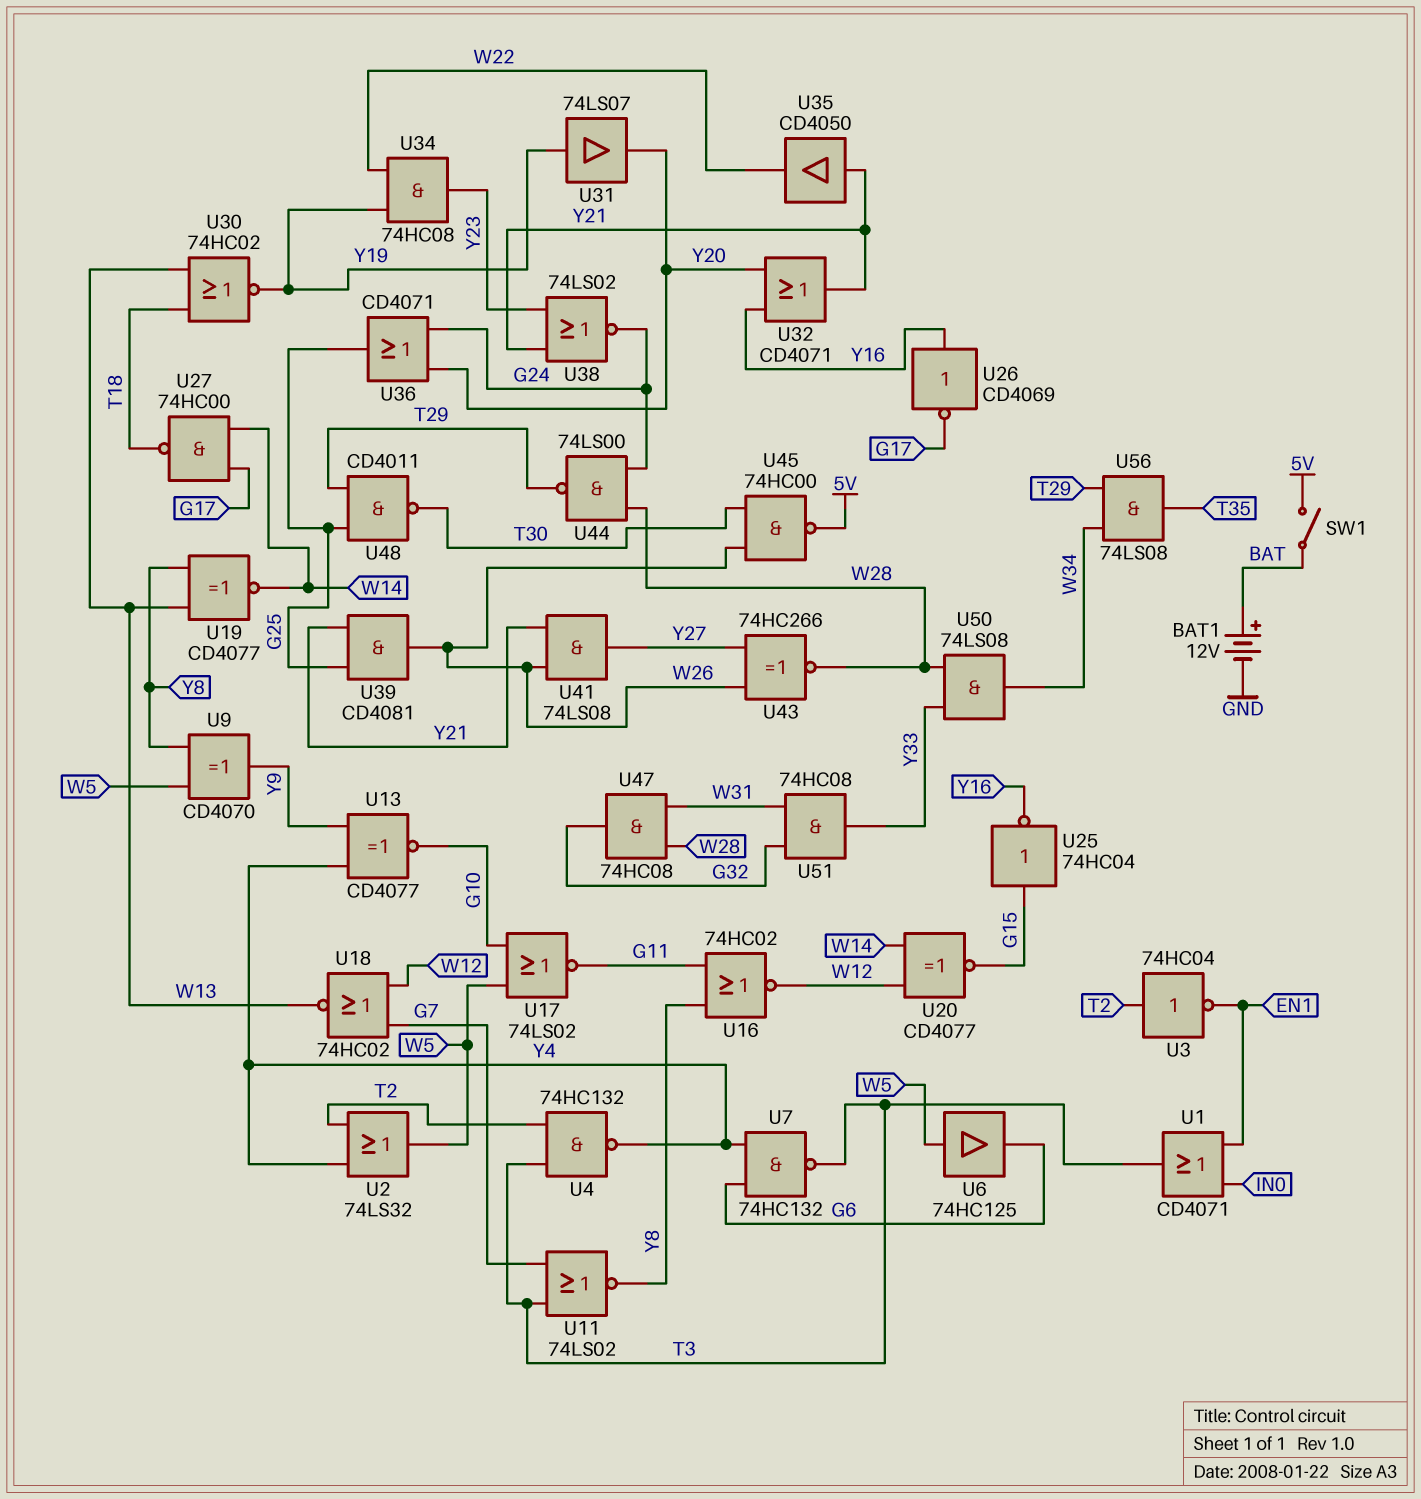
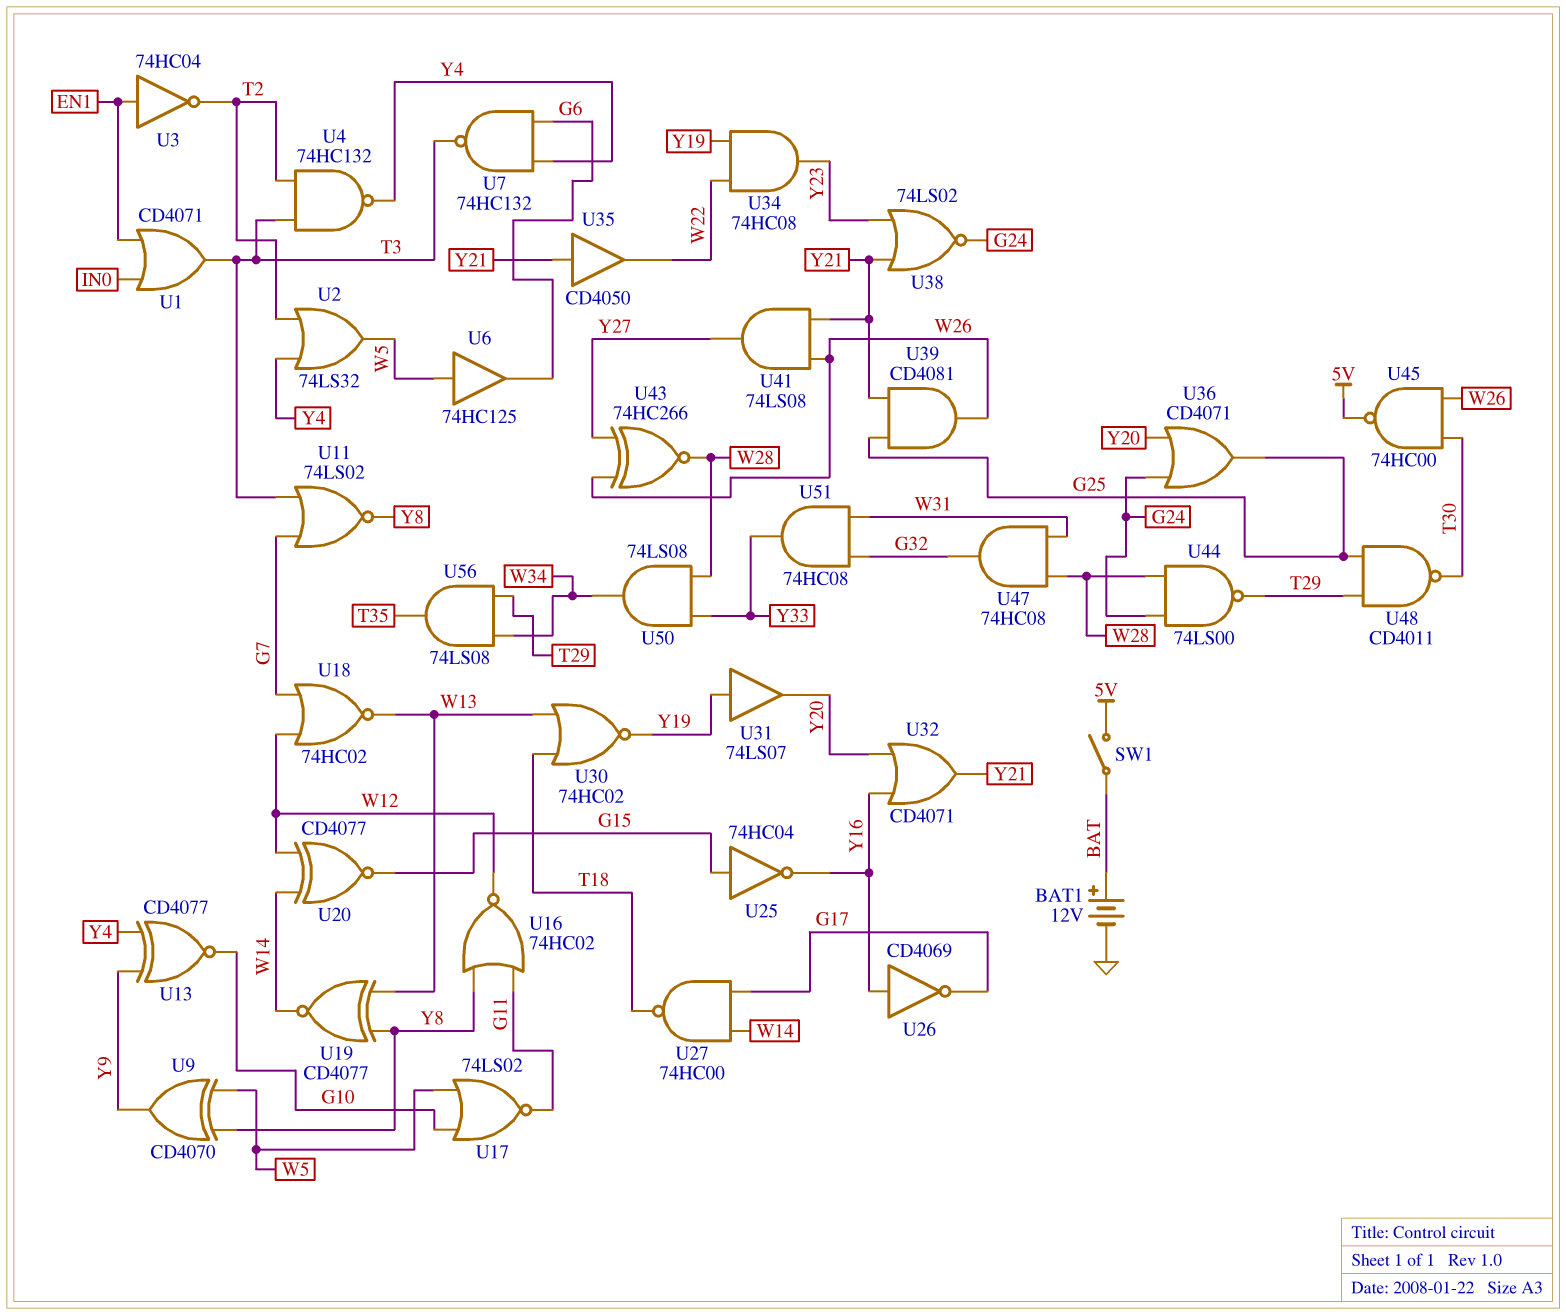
U3: NOT 74HC04 (in T2, out EN1) -> NOT 74HC04 (in EN1, out T2)

